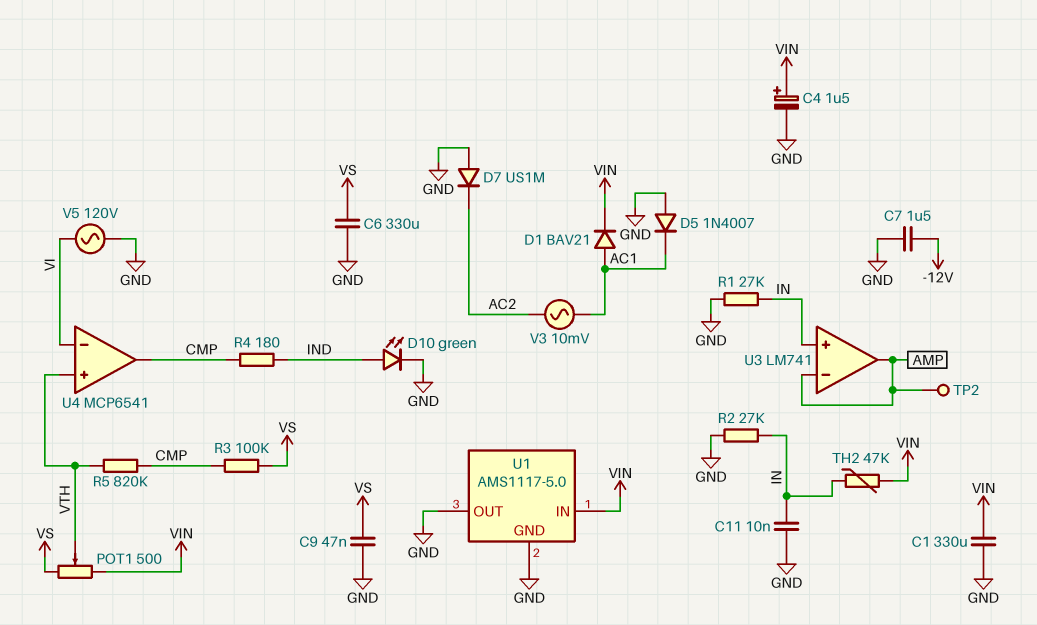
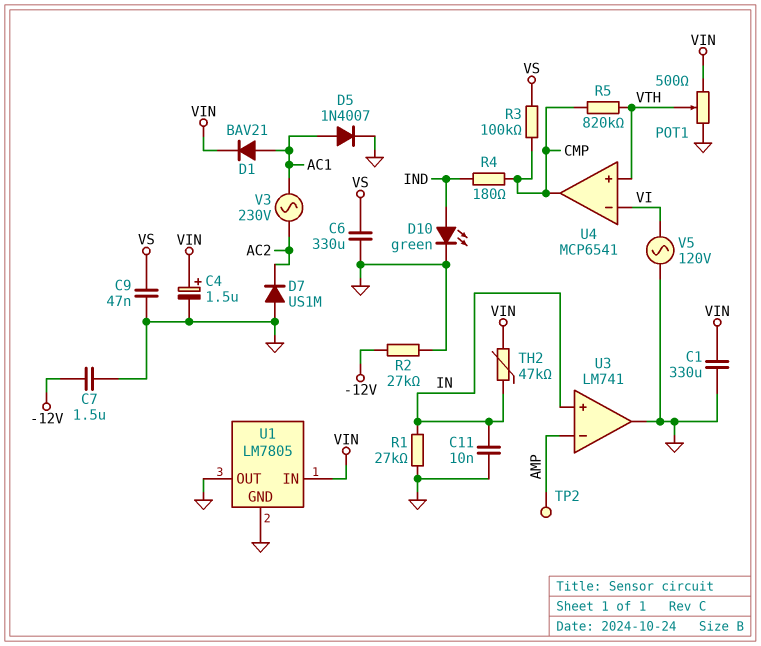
D5: diode 1N4007 (A GND, K AC1) -> diode 1N4007 (A AC1, K GND)
POT1: 500 (VIN, VS, wiper VTH) -> 500 (GND, VIN, wiper VTH)
R2: 27k (GND, IN) -> 27k (-12V, GND)
U1: AMS1117-5.0 -> LM7805
U3 pin out: AMP -> GND
V3: AC 10mV (AC1, AC2) -> AC 230V (AC1, AC2)

